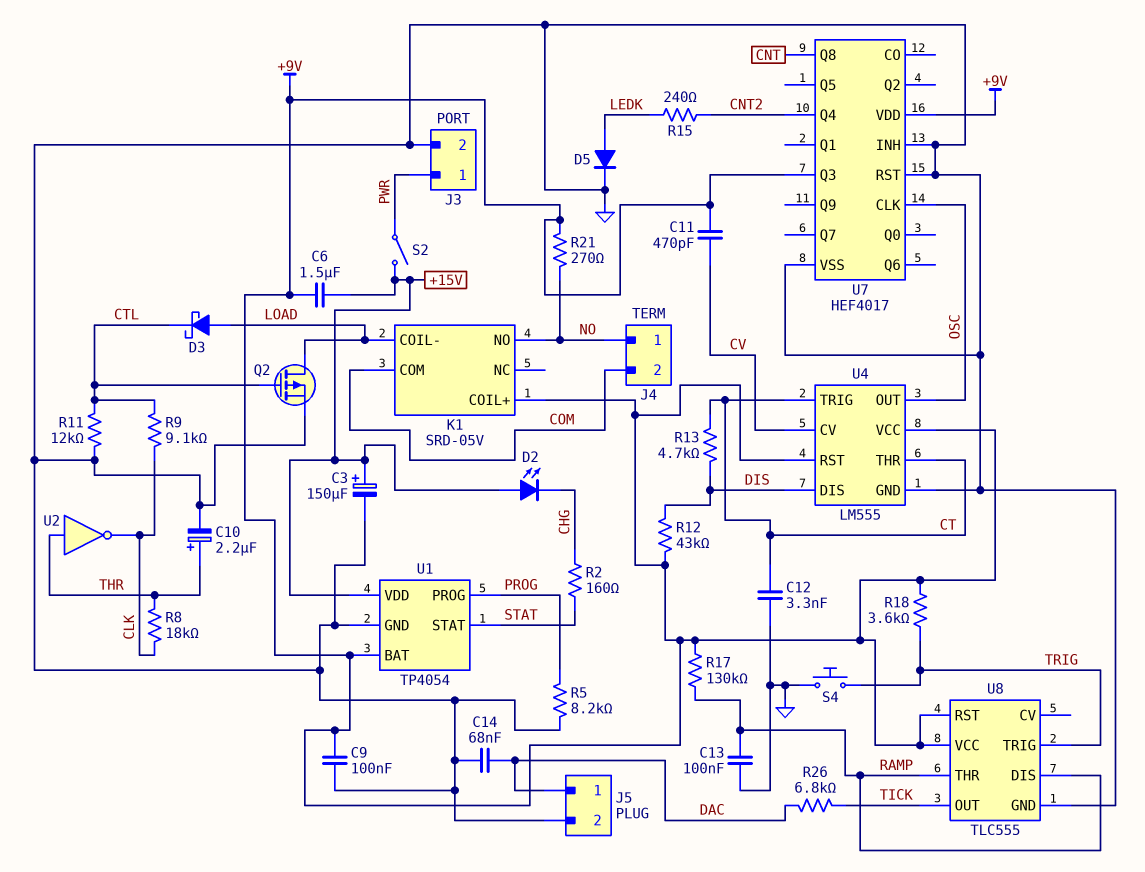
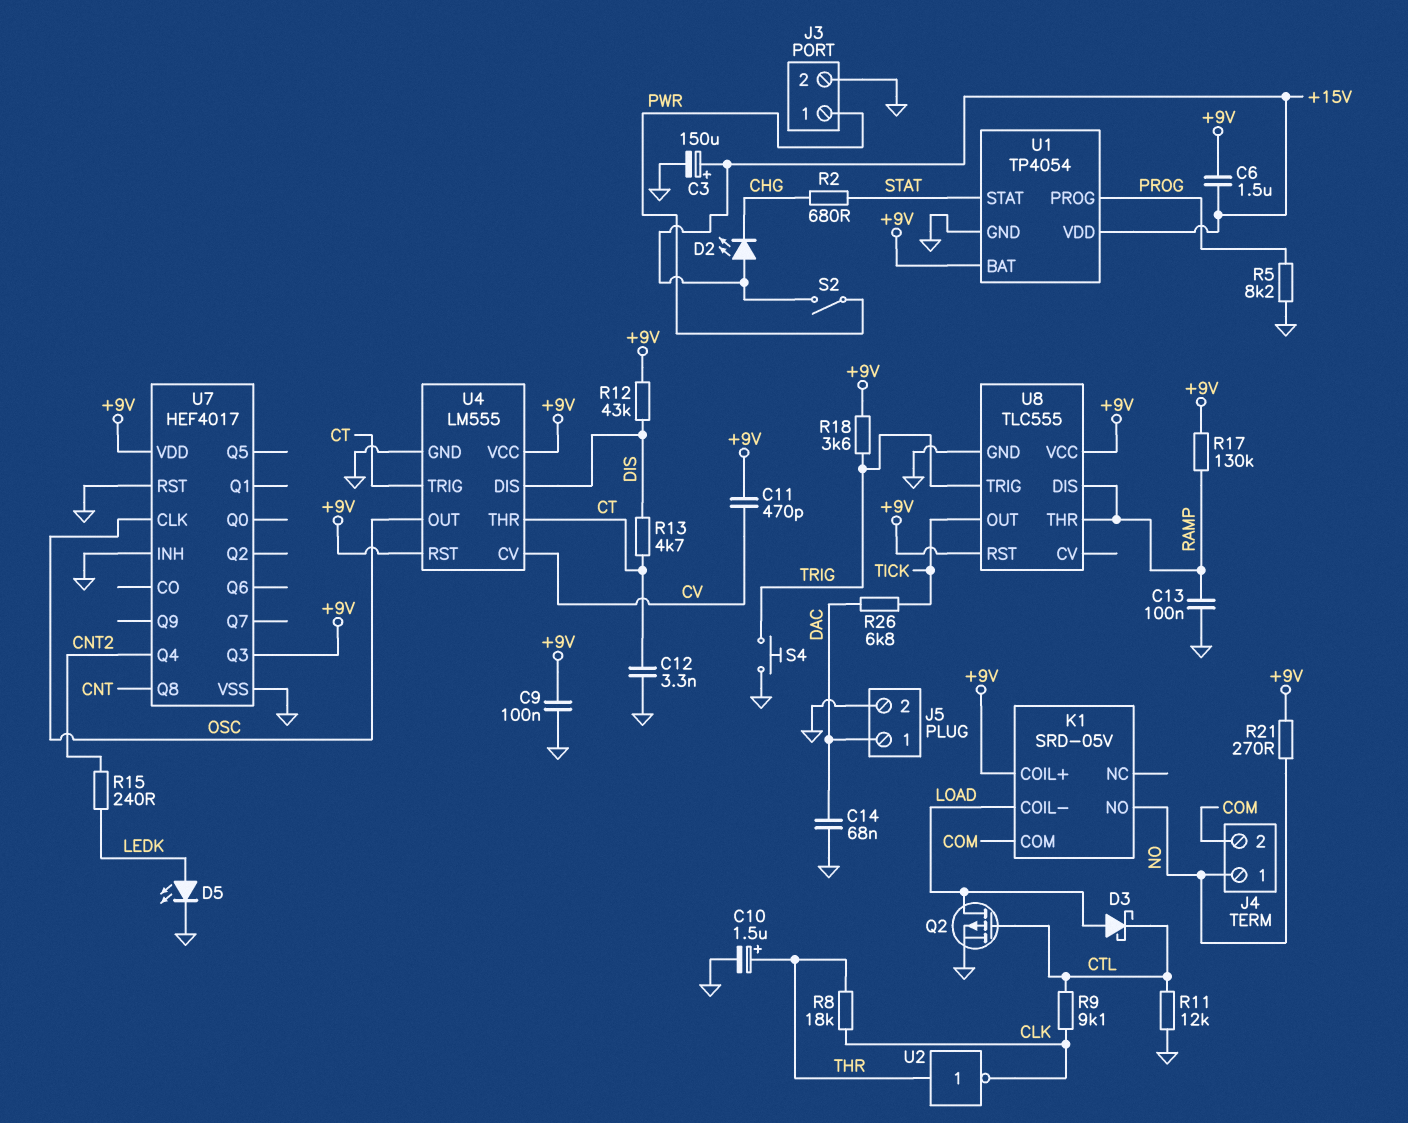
C10: 2.2uF (plus THR, minus GND) -> 1.5uF (plus THR, minus GND)
D5: diode (A LEDK, K GND) -> LED (A LEDK, K GND)
R2: 160 (CHG, STAT) -> 680 (CHG, STAT)

